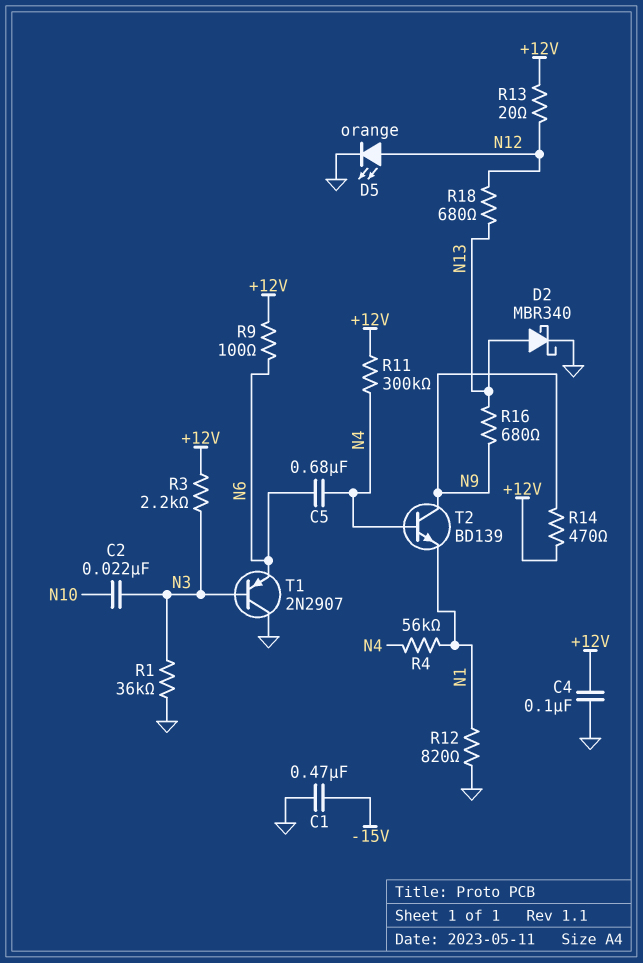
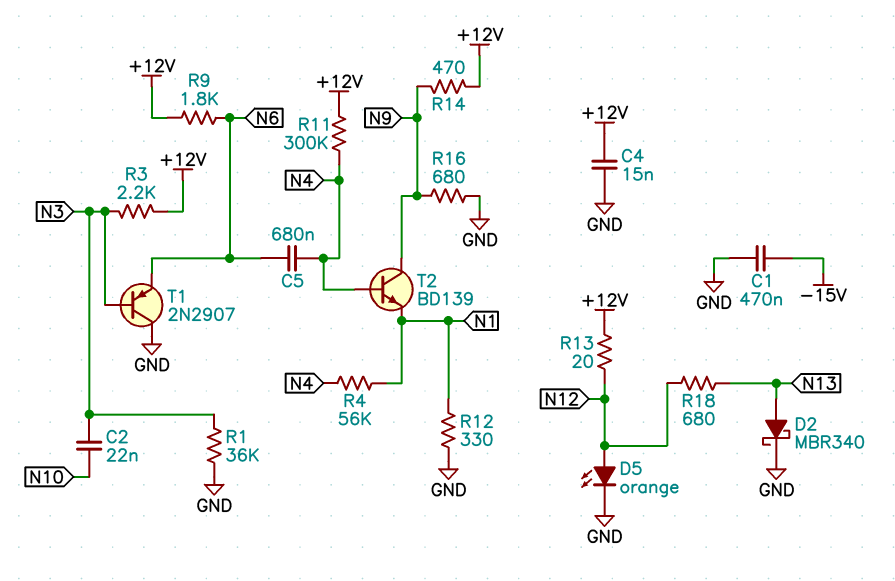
C4: 100nF (+12V, GND) -> 15nF (+12V, GND)
R9: 100 (+12V, N6) -> 1.8k (+12V, N6)
R12: 820 (GND, N1) -> 330 (GND, N1)
R16: 680 (N9, N13) -> 680 (GND, N9)

